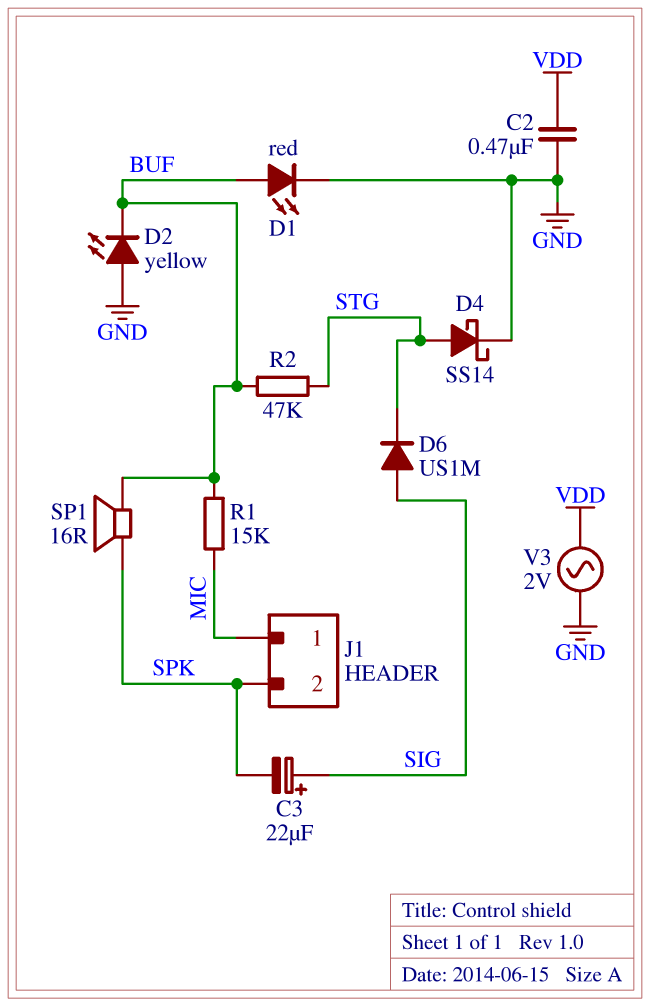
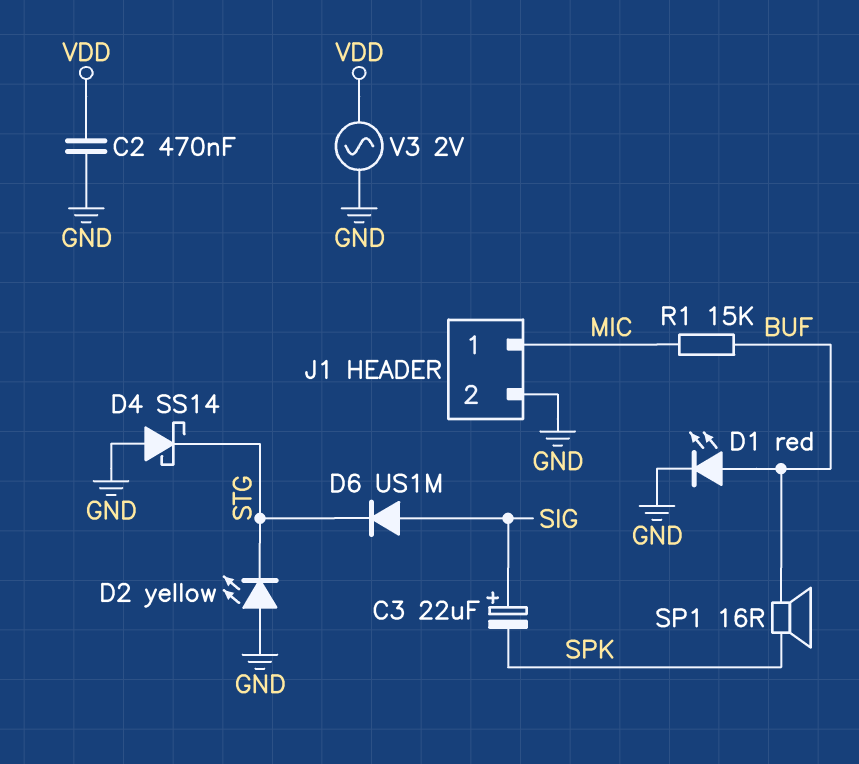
D2: LED yellow (A GND, K BUF) -> LED yellow (A GND, K STG)
D4: schottky SS14 (A STG, K GND) -> schottky SS14 (A GND, K STG)
J1 pin 2: SPK -> GND
R2: 47k (BUF, STG) -> none

